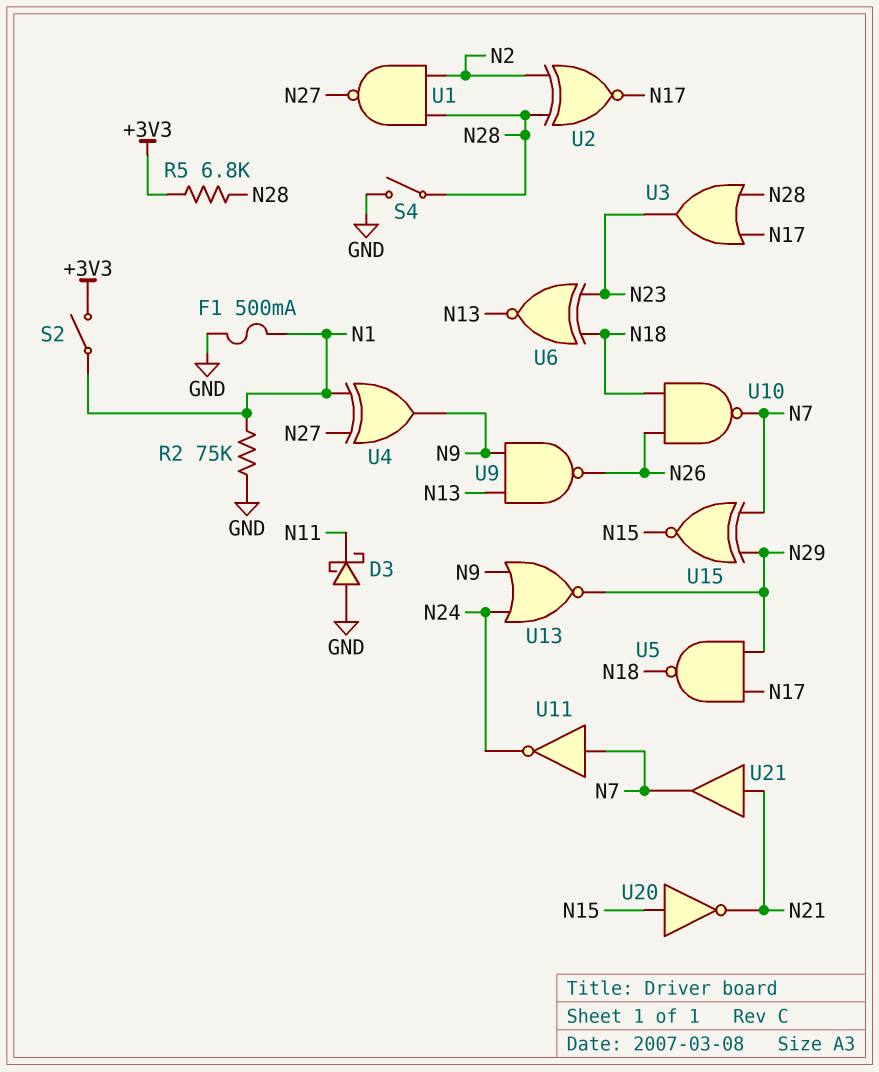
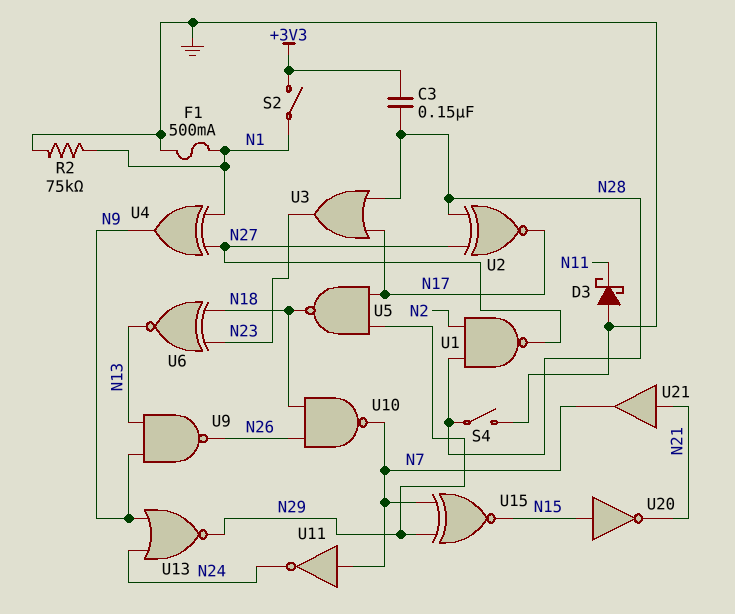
C3: none -> 150nF (+3V3, N28)
R5: 6.8k (+3V3, N28) -> none
U2: XNOR (in N2, in N28, out N17) -> XNOR (in N27, in N28, out N17)

